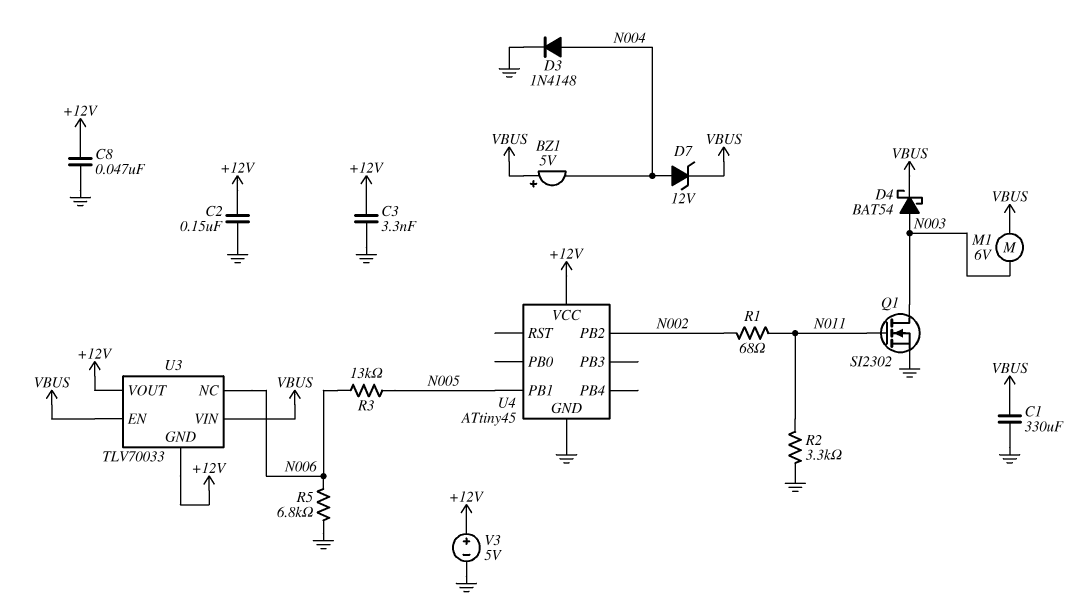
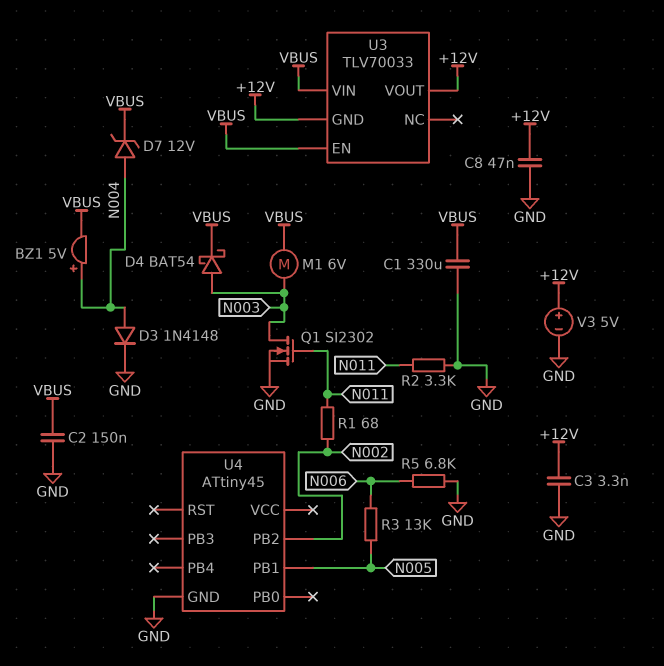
BZ1: buzzer 5V (plus VBUS, minus N004) -> buzzer 5V (plus N004, minus VBUS)
C2: 150nF (+12V, GND) -> 150nF (GND, VBUS)
U3 pin NC: N006 -> none
U4 pin VCC: +12V -> none

